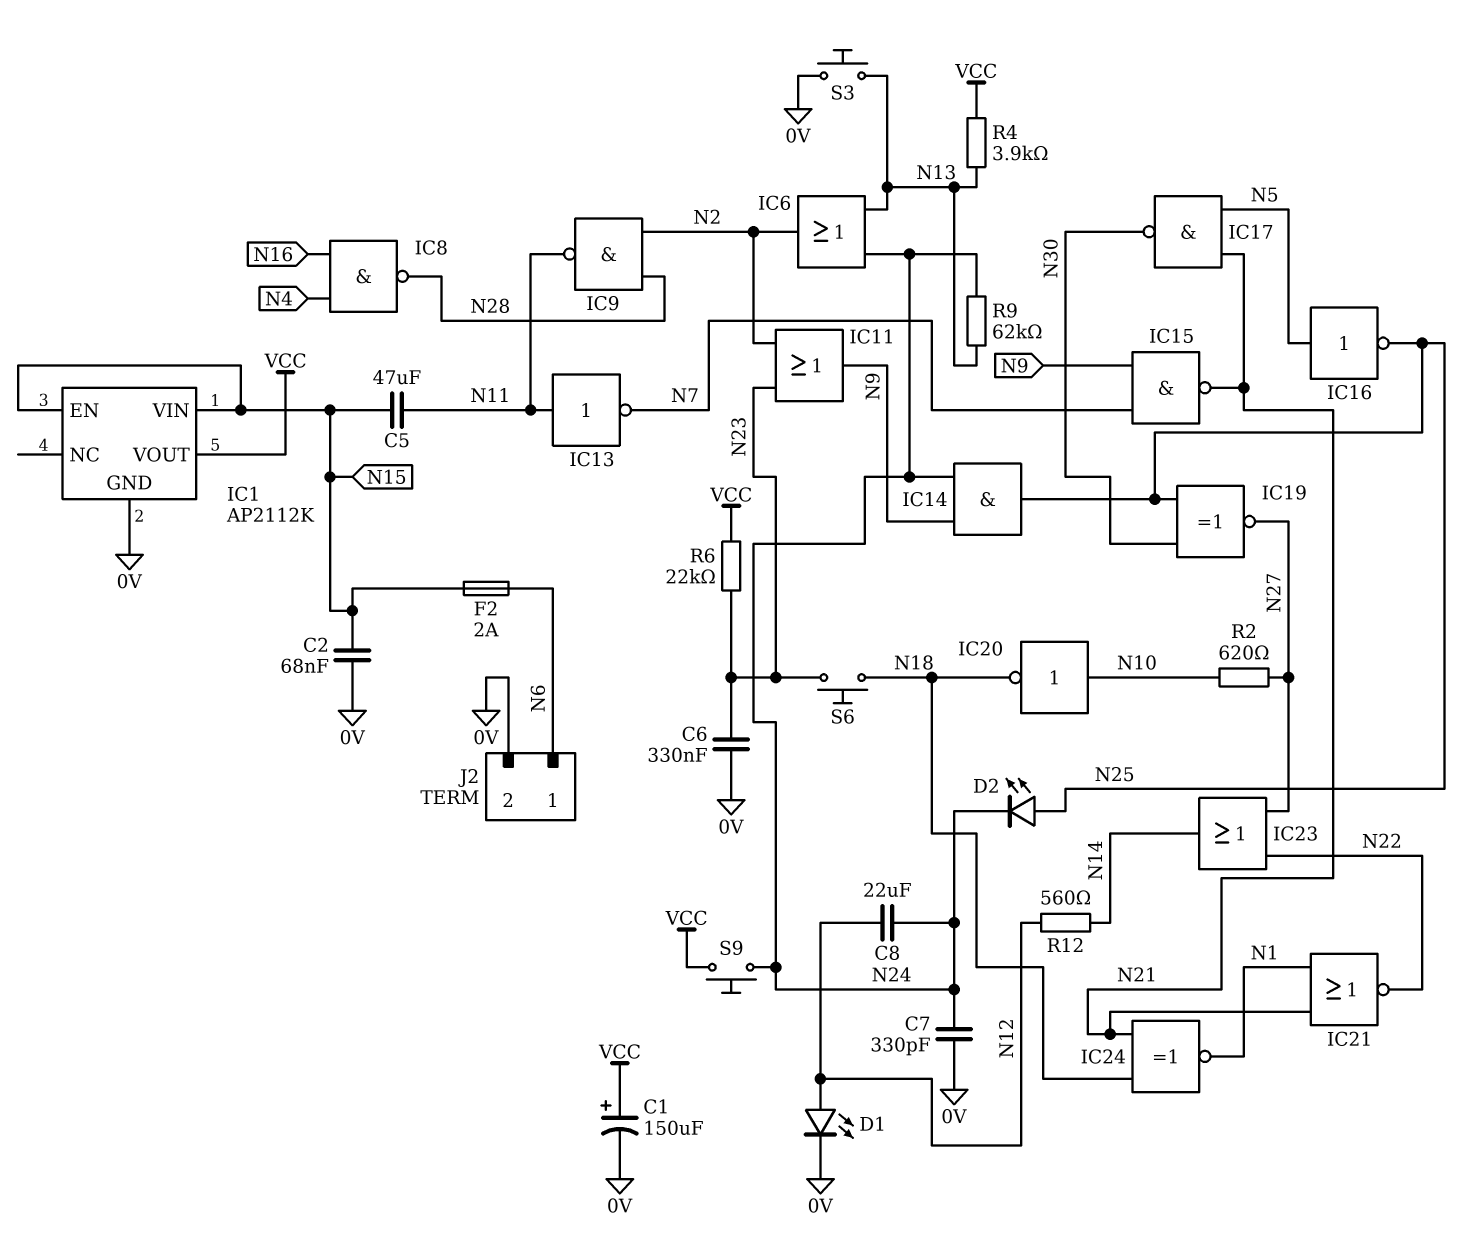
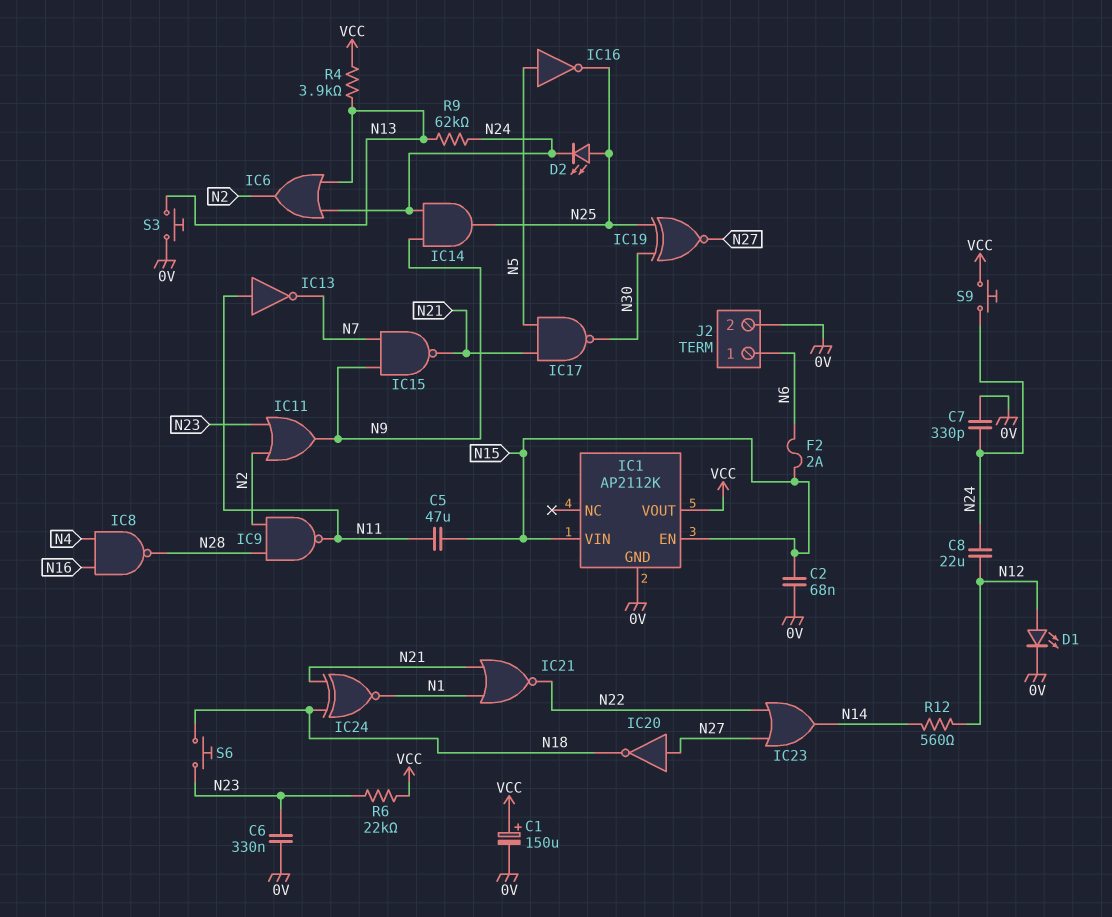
IC20: NOT (in N10, out N18) -> NOT (in N27, out N18)
R2: 620 (N10, N27) -> none

